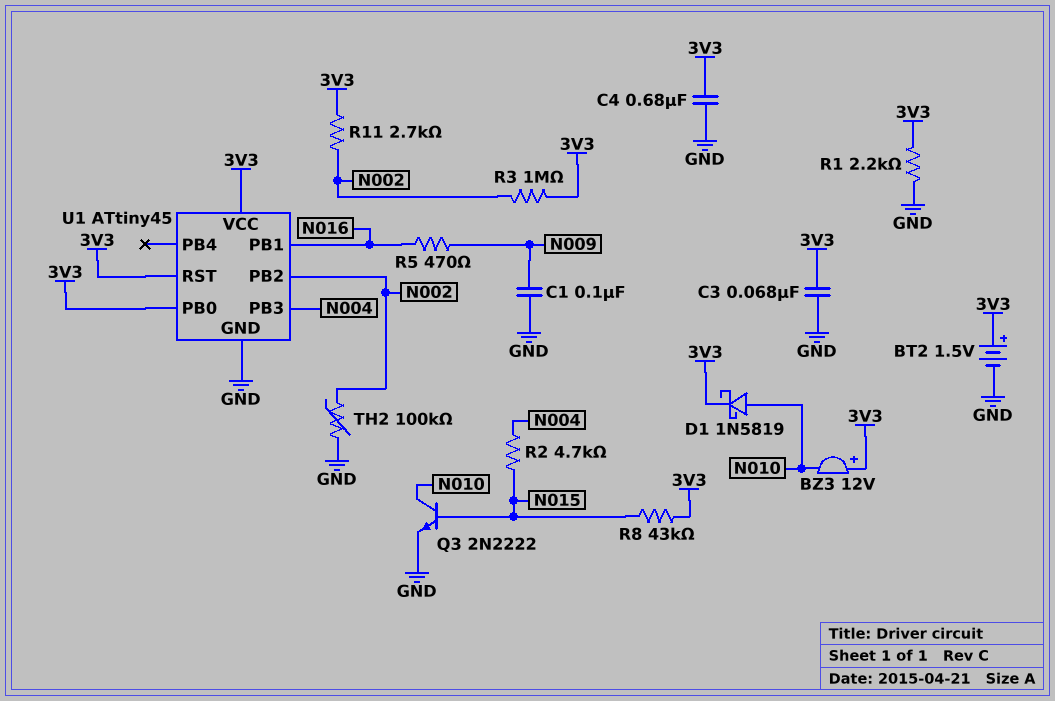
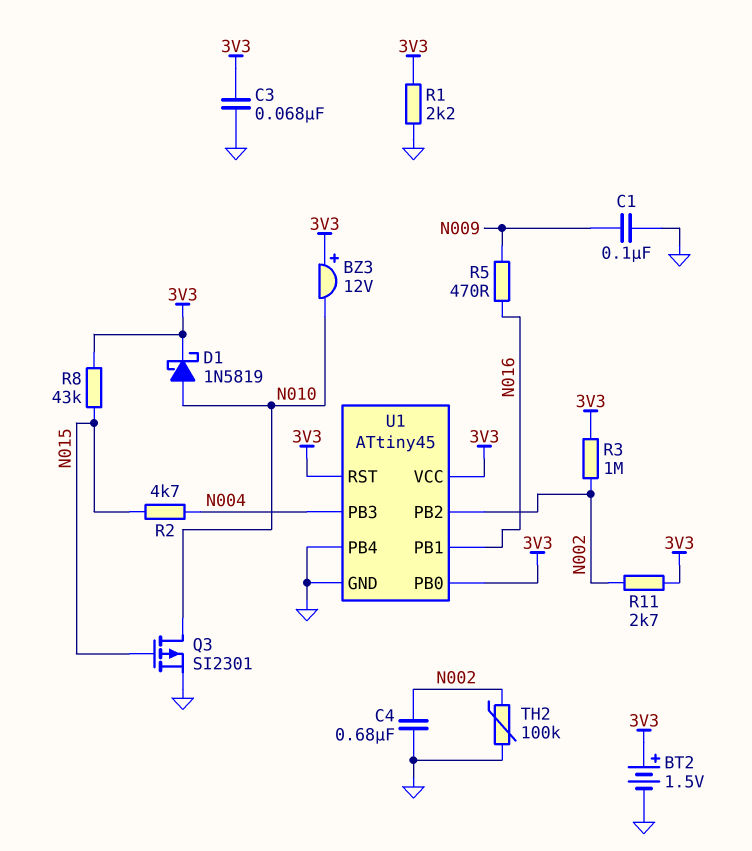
C4: 680nF (3V3, GND) -> 680nF (GND, N002)
Q3: NPN 2N2222 (B N015, C N010, E GND) -> PMOS SI2301 (G N015, D N010, S GND)
U1 pin PB4: none -> GND

